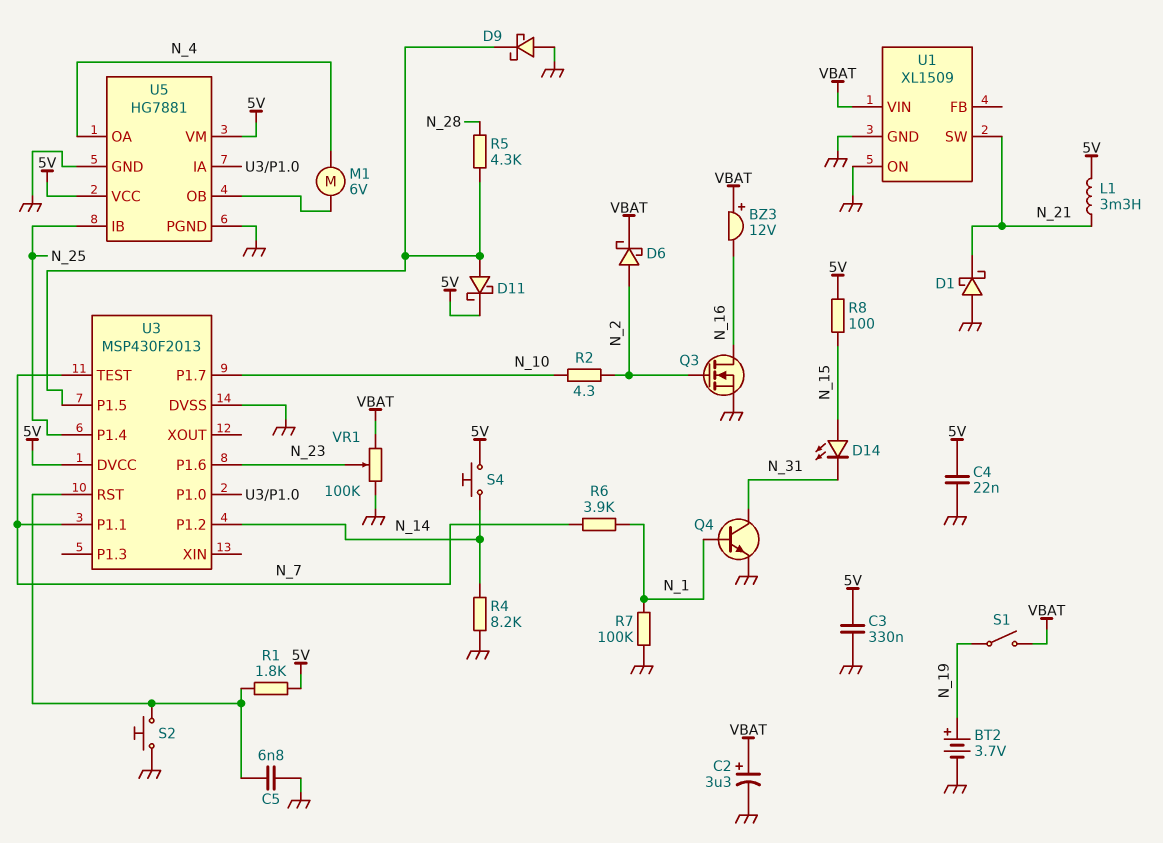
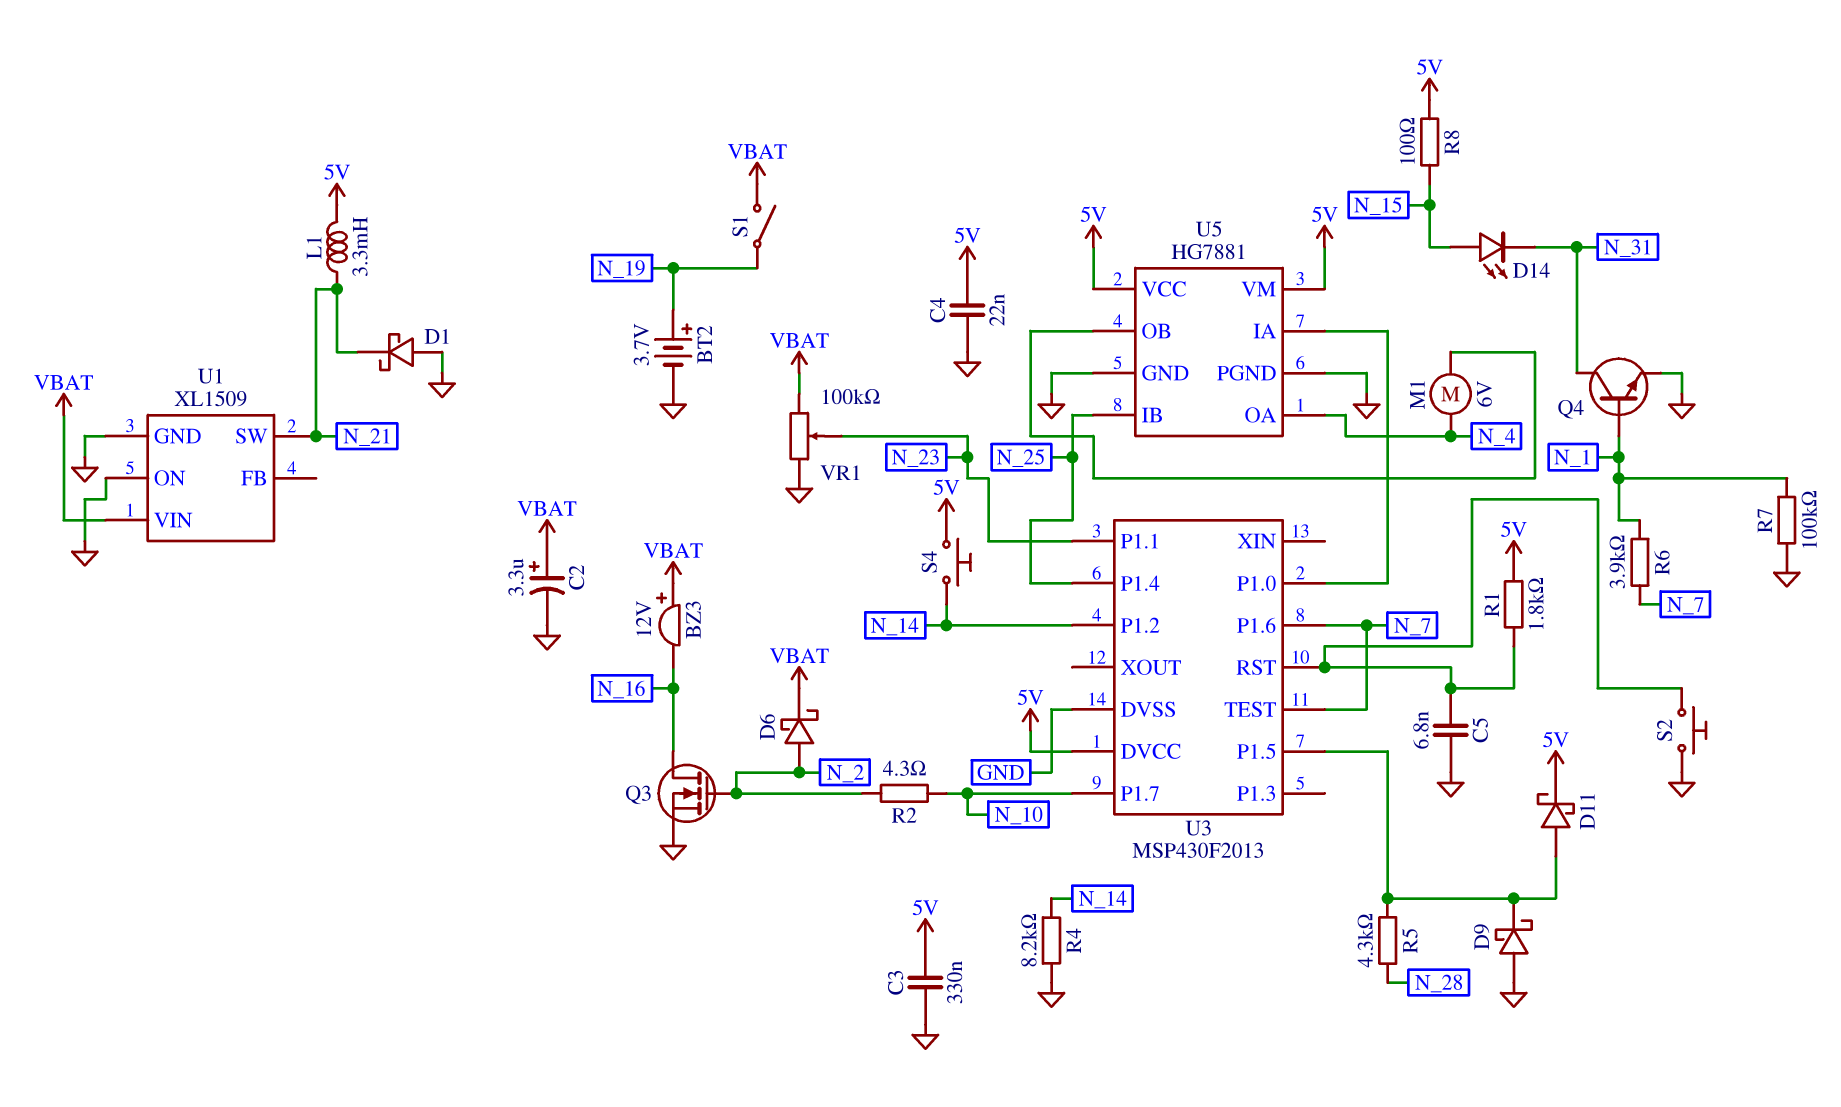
U3 pin P1.1: N_7 -> N_23
U3 pin P1.6: N_23 -> N_7

